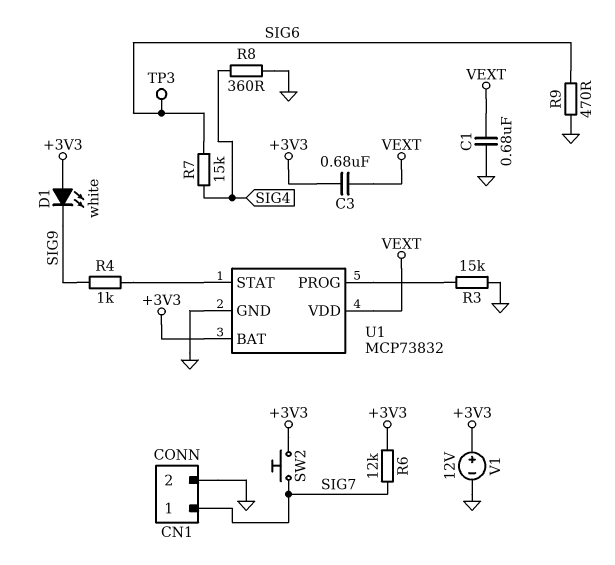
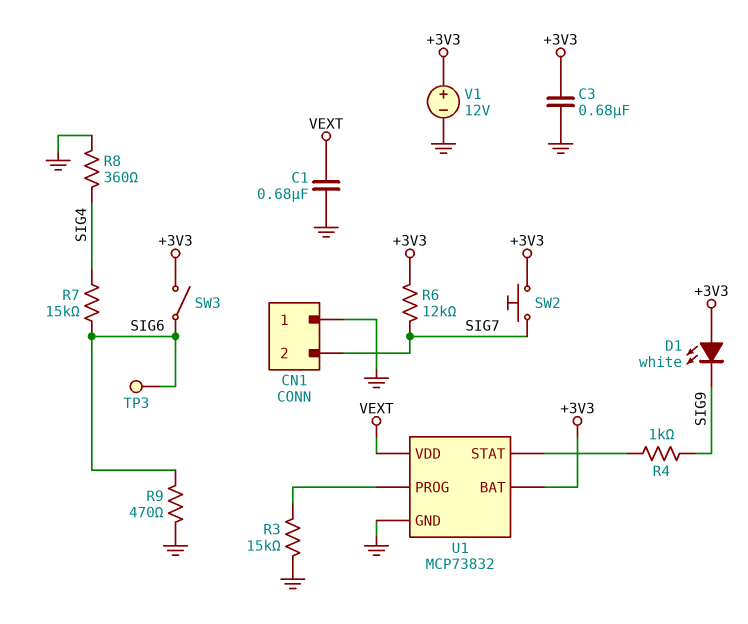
C3: 680nF (+3V3, VEXT) -> 680nF (+3V3, GND)
CN1 pin 1: SIG7 -> GND
CN1 pin 2: GND -> SIG7
SW3: none -> switch (+3V3, SIG6)

